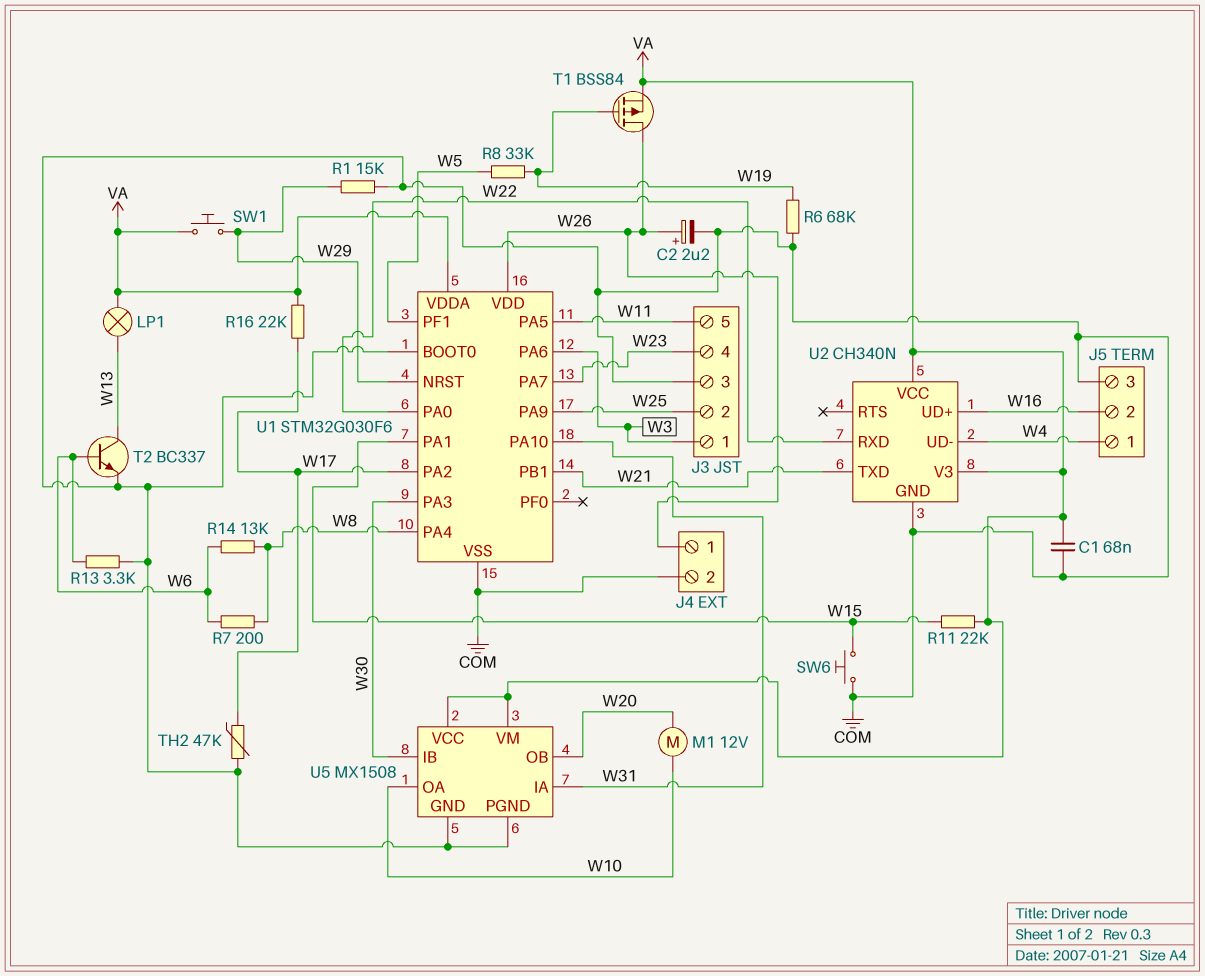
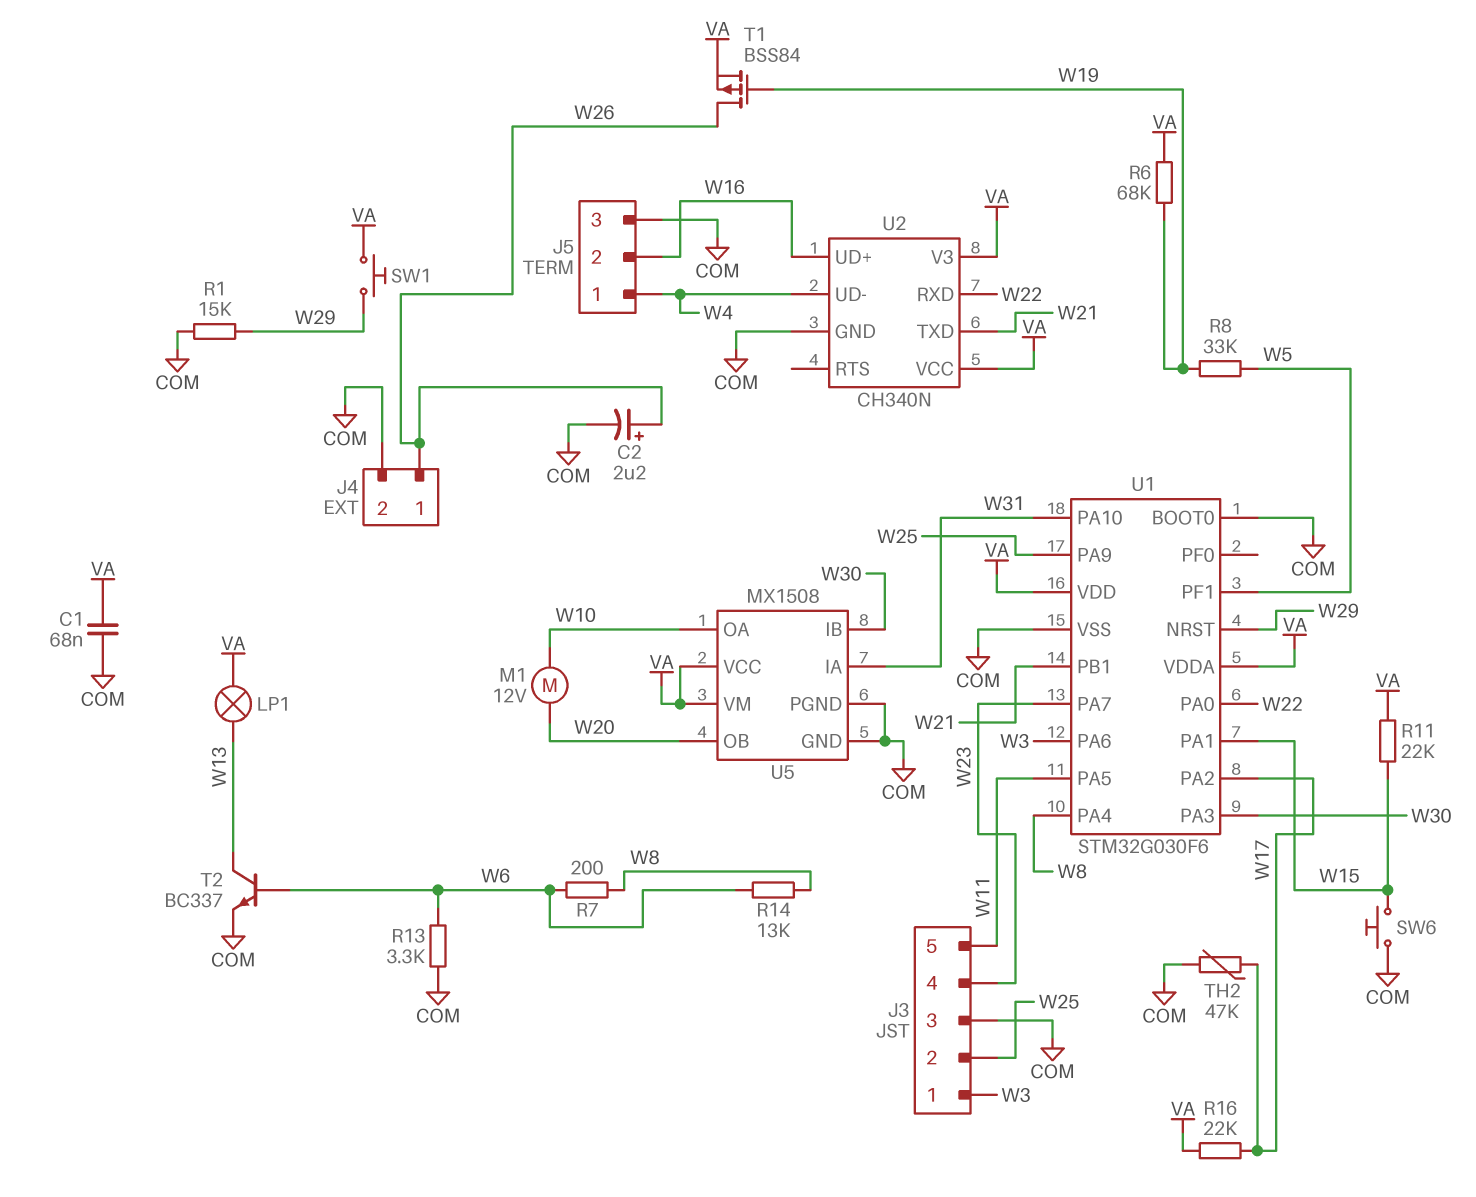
R6: 68k (COM, W19) -> 68k (VA, W19)
U1 pin VDD: W26 -> VA

